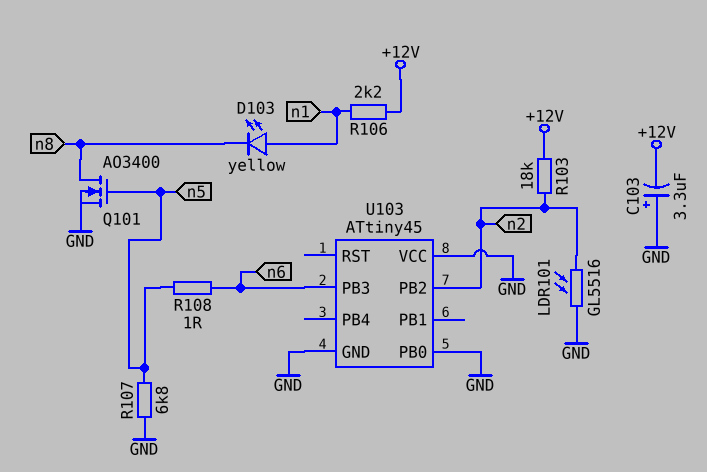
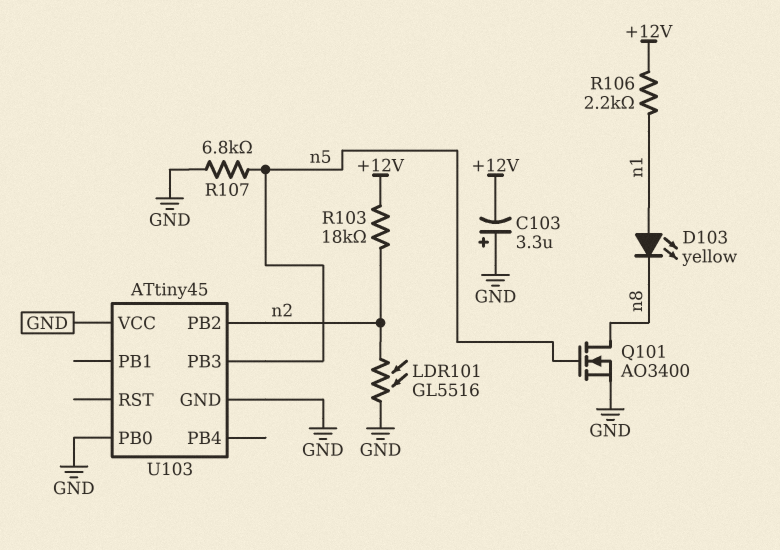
R108: 1 (n5, n6) -> none
U103 pin PB3: n6 -> n5

